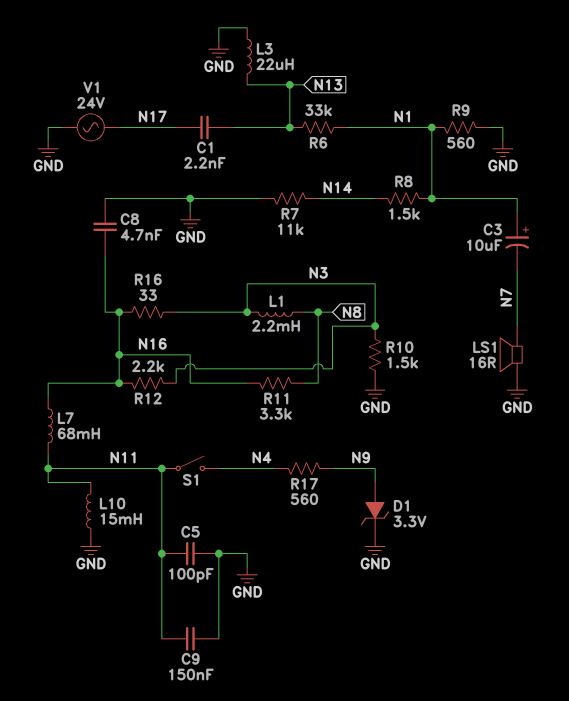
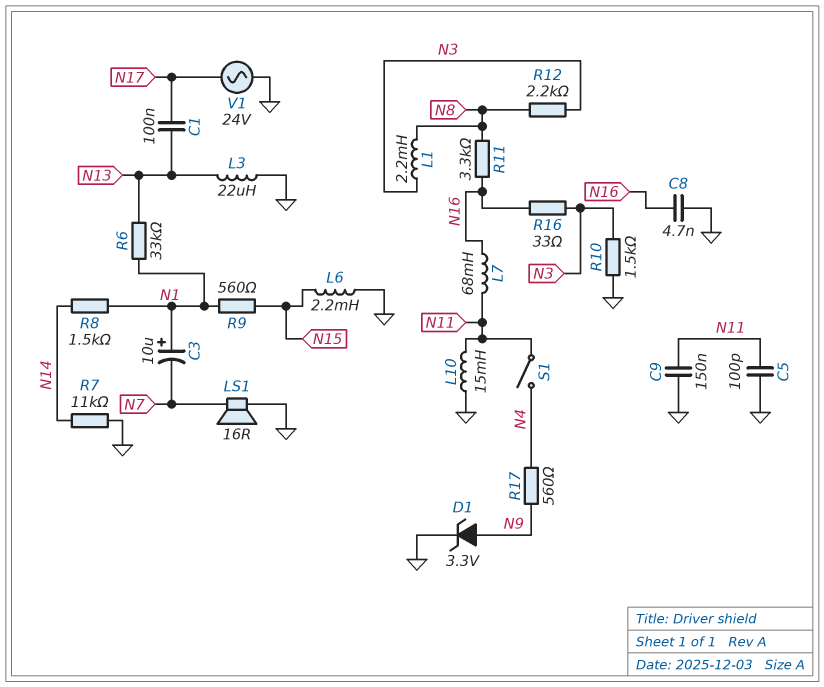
C1: 2.2nF (N13, N17) -> 100nF (N13, N17)
L6: none -> 2.2mH (GND, N15)
R9: 560 (GND, N1) -> 560 (N1, N15)
R12: 2.2k (N3, N16) -> 2.2k (N3, N8)

